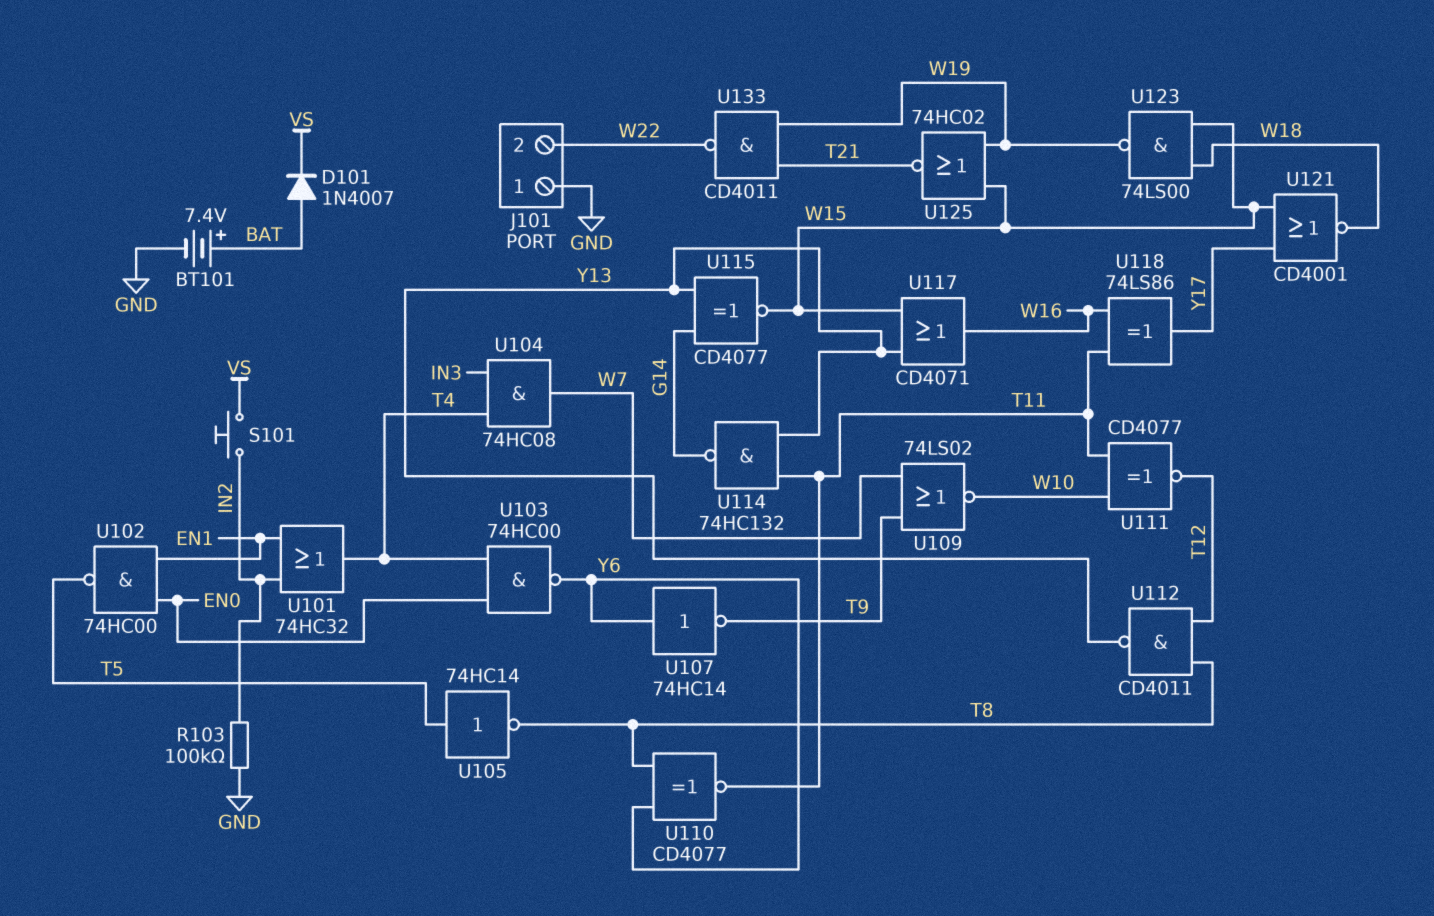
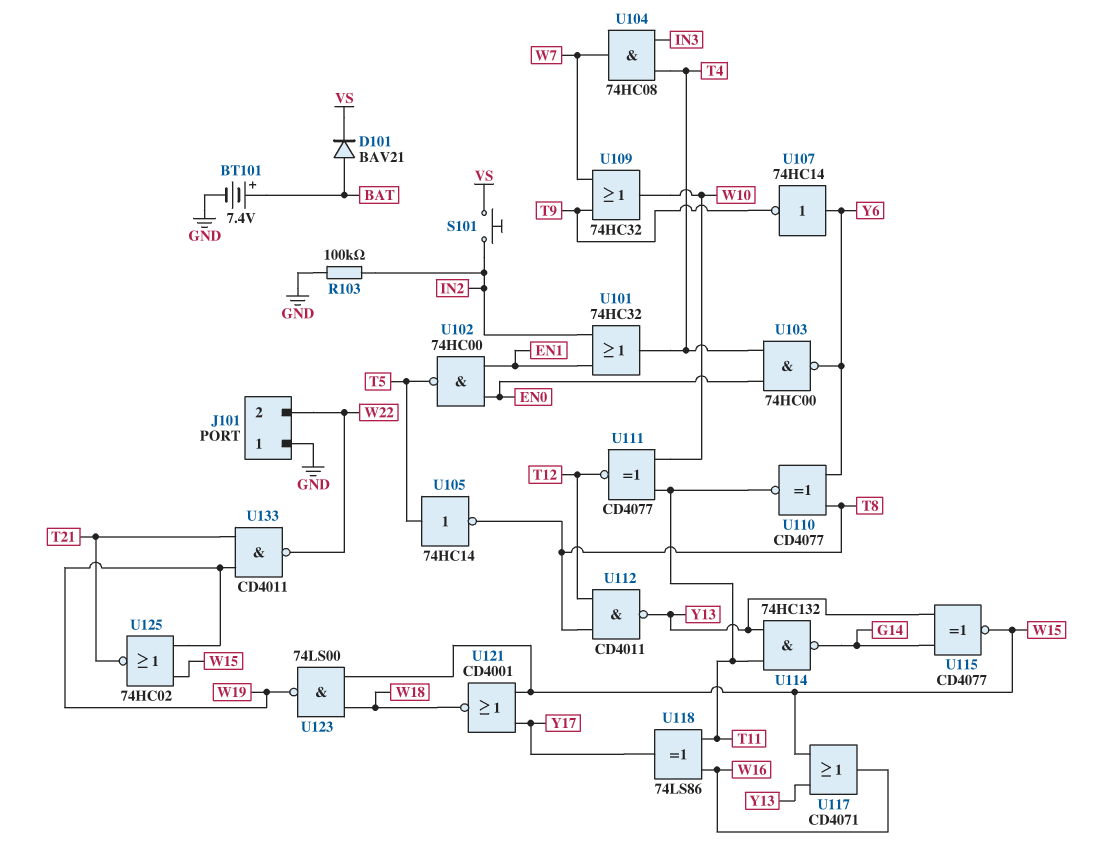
D101: diode 1N4007 (A BAT, K VS) -> diode BAV21 (A BAT, K VS)
U109: NOR 74LS02 (in T9, in W7, out W10) -> OR 74HC32 (in T9, in W7, out W10)

